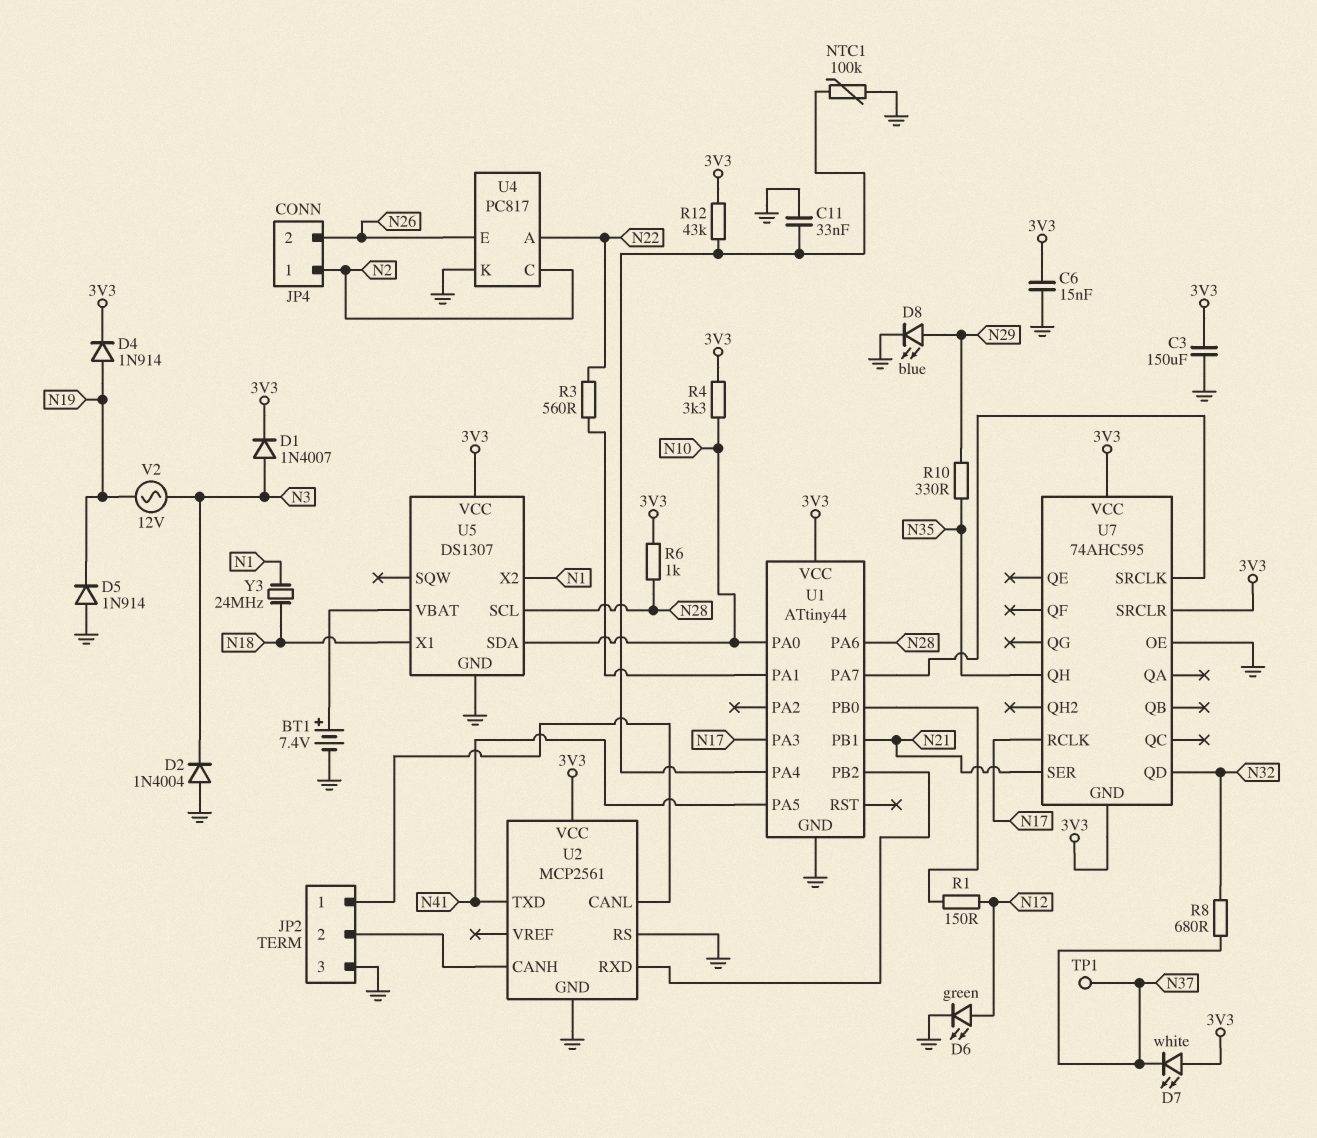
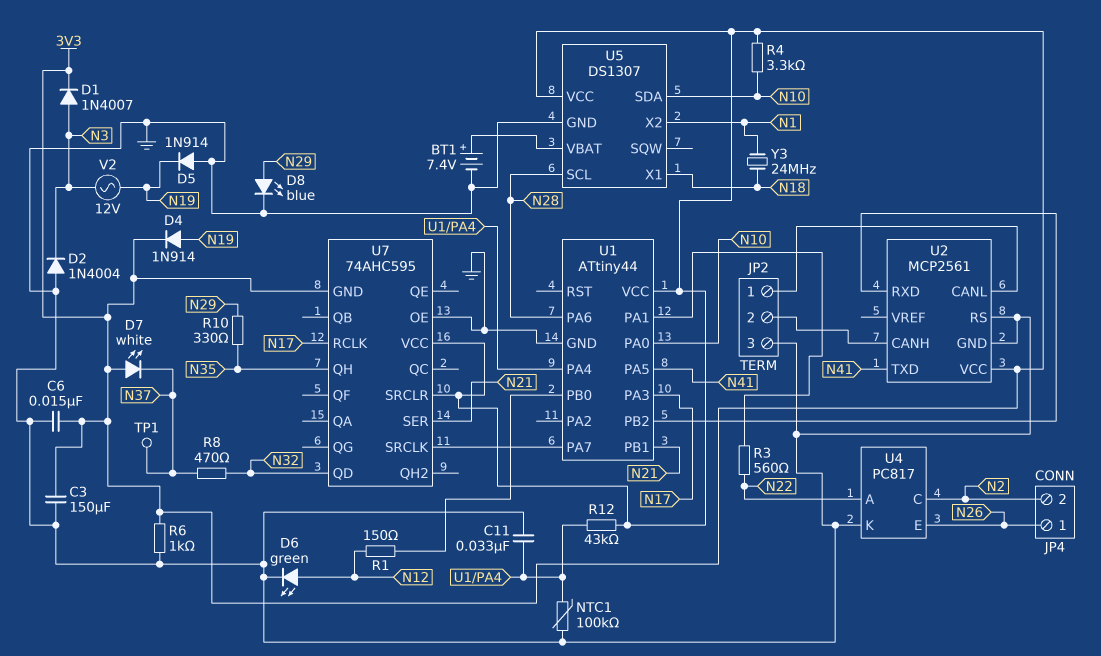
JP4 pin 1: N2 -> N26
JP4 pin 2: N26 -> N2
R6: 1k (3V3, N28) -> 1k (3V3, GND)
R8: 680 (N32, N37) -> 470 (N32, N37)

